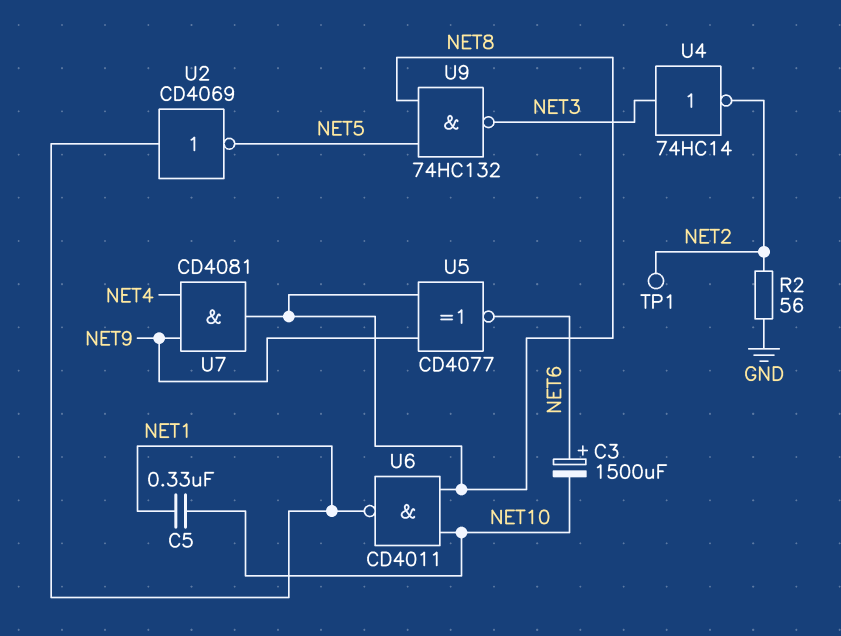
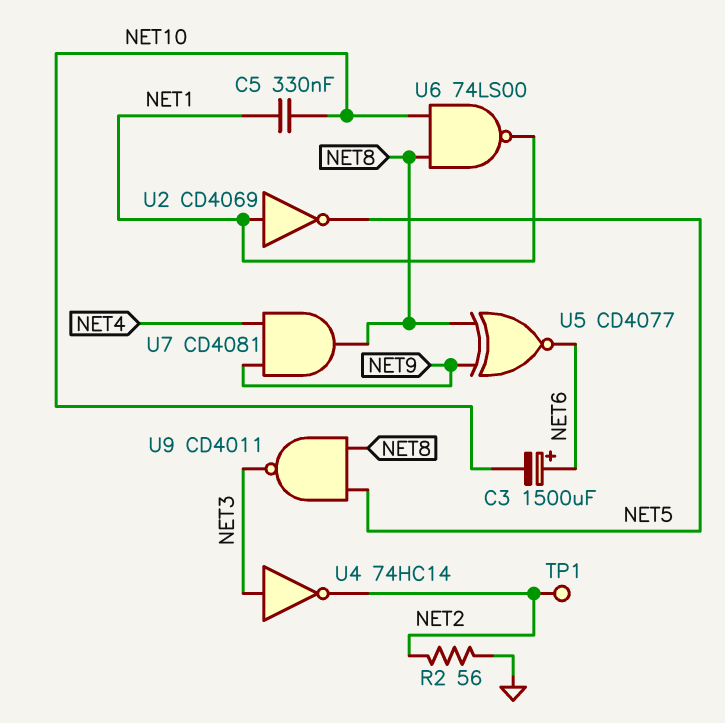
U6: NAND CD4011 (in NET8, in NET10, out NET1) -> NAND 74LS00 (in NET8, in NET10, out NET1)
U9: NAND 74HC132 (in NET5, in NET8, out NET3) -> NAND CD4011 (in NET5, in NET8, out NET3)

